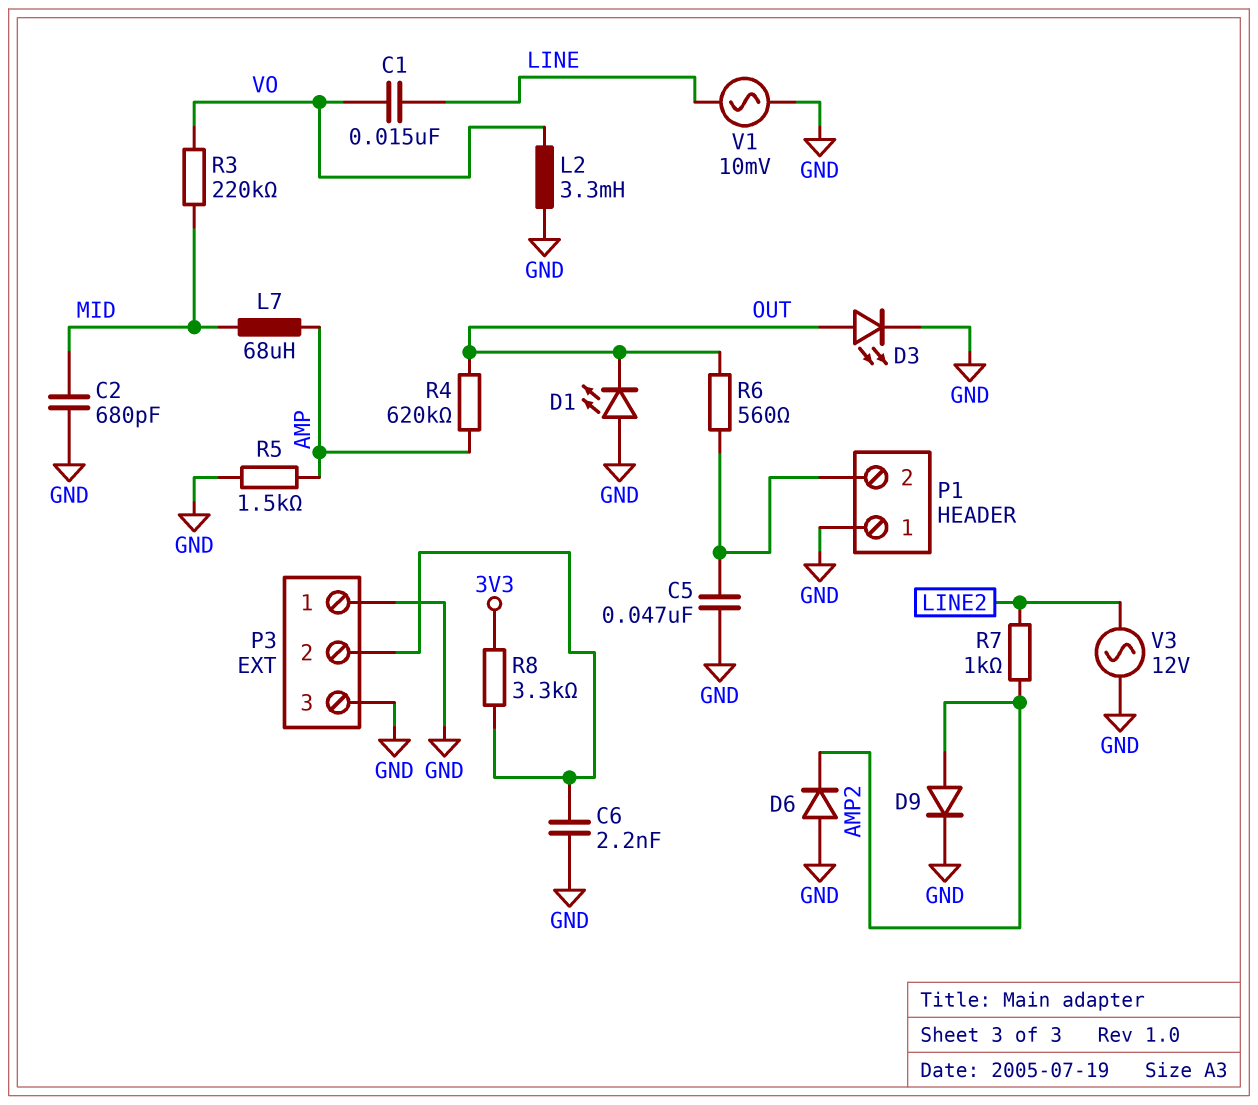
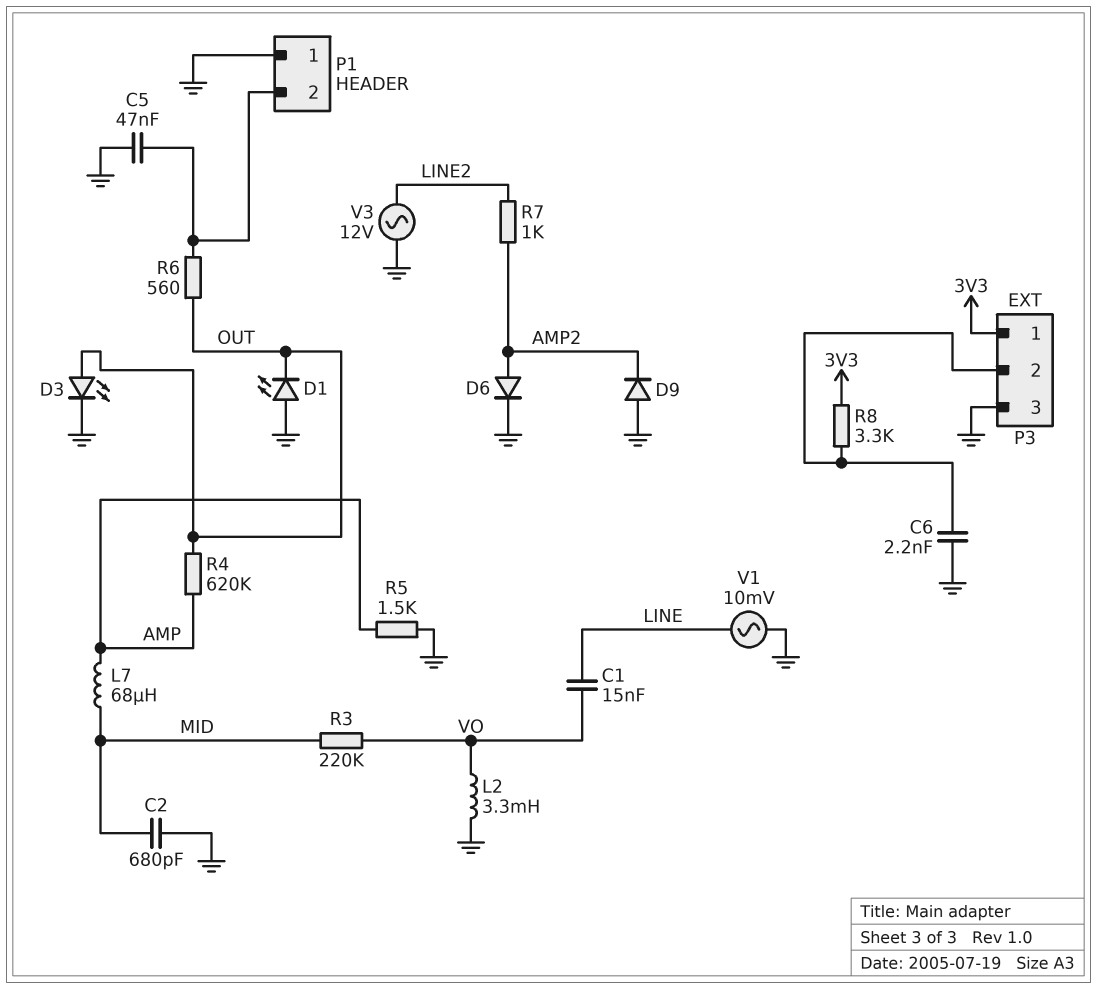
D6: diode (A GND, K AMP2) -> diode (A AMP2, K GND)
D9: diode (A AMP2, K GND) -> diode (A GND, K AMP2)
P3 pin 1: GND -> 3V3

